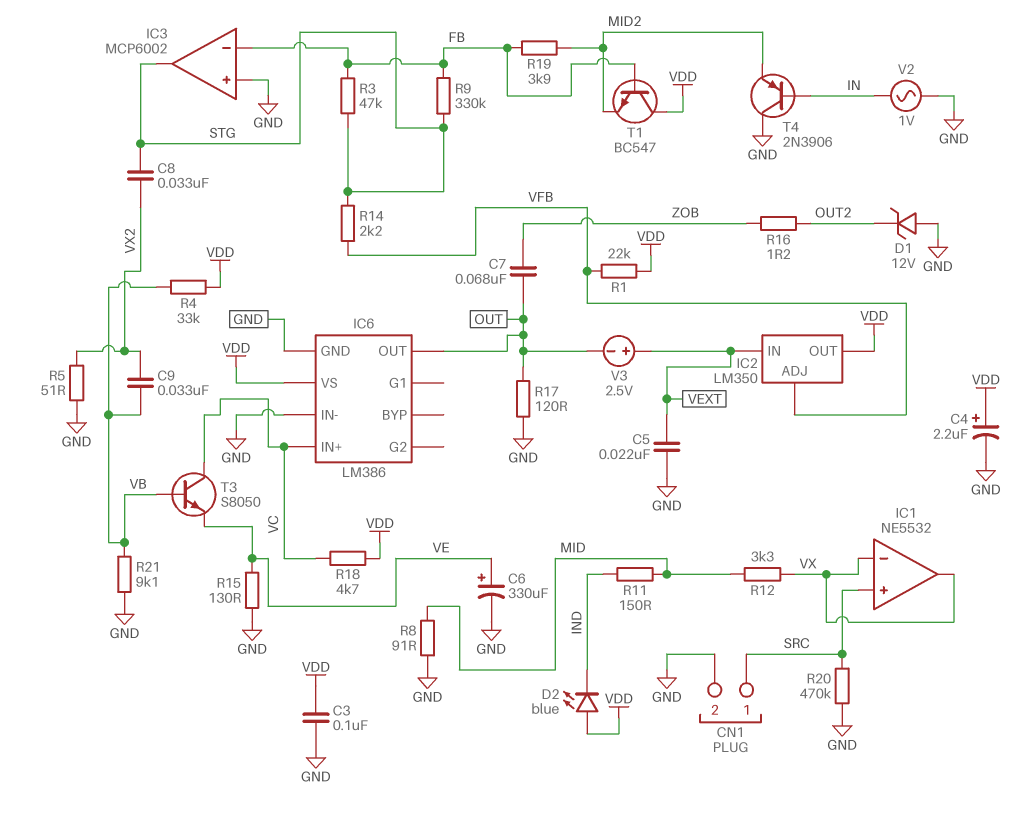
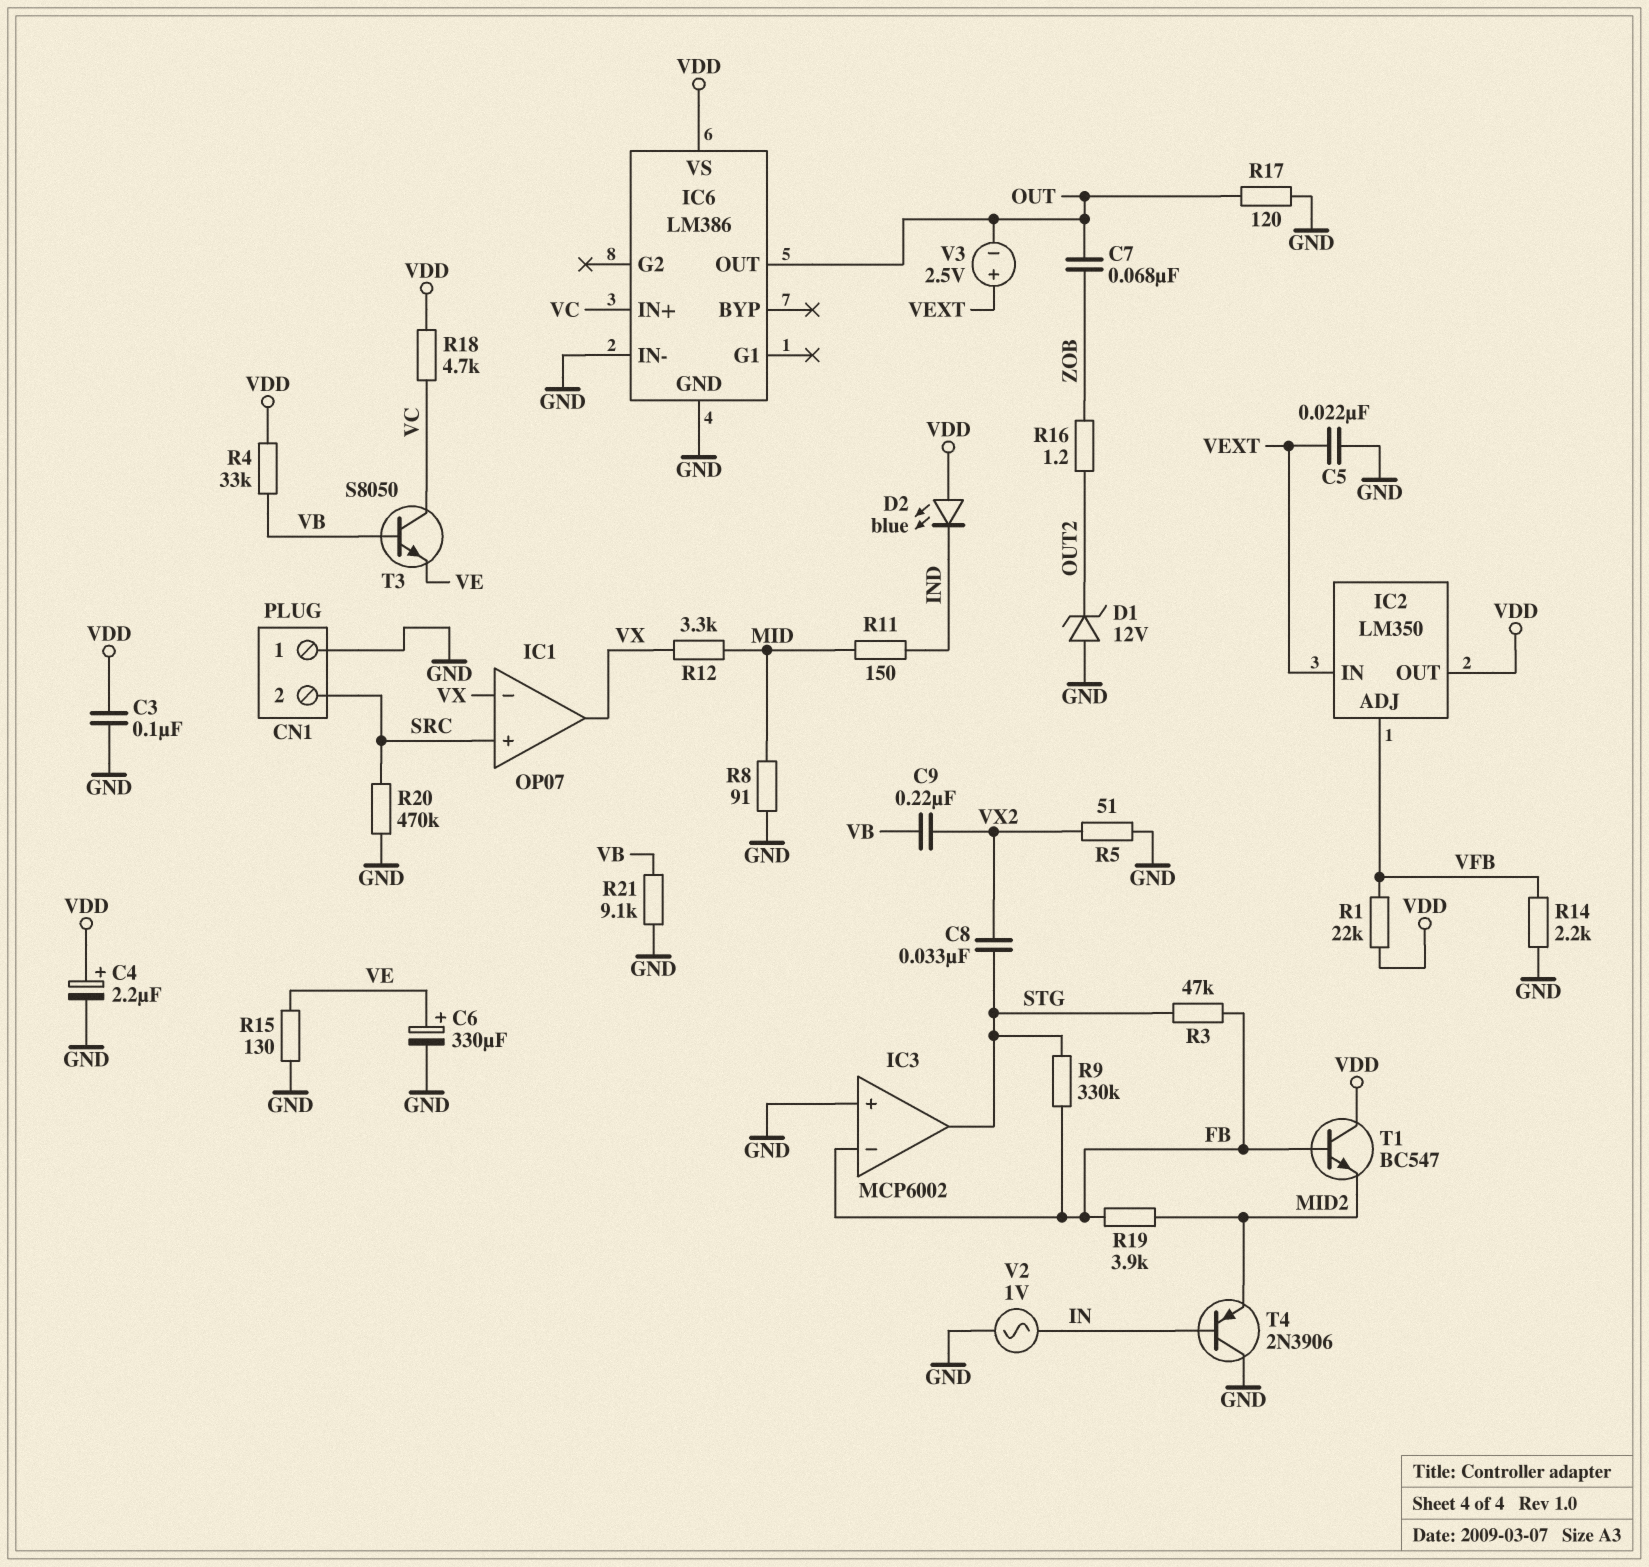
C9: 33nF (VB, VX2) -> 220nF (VB, VX2)
CN1 pin 1: SRC -> GND
CN1 pin 2: GND -> SRC
IC1: NE5532 -> OP07
R14: 2.2k (STG, VFB) -> 2.2k (GND, VFB)

